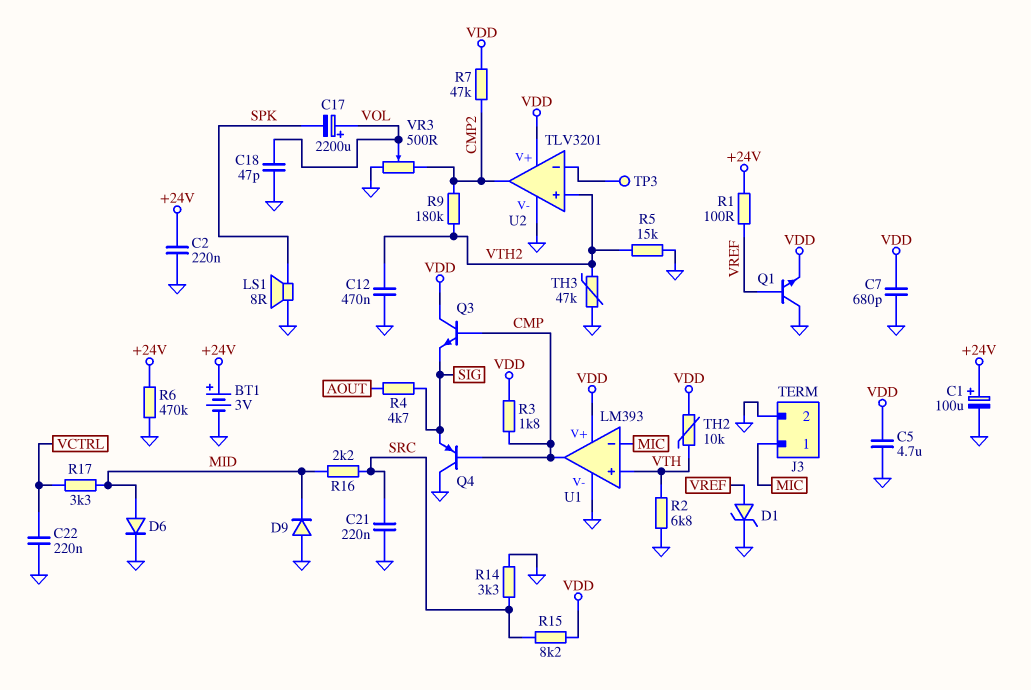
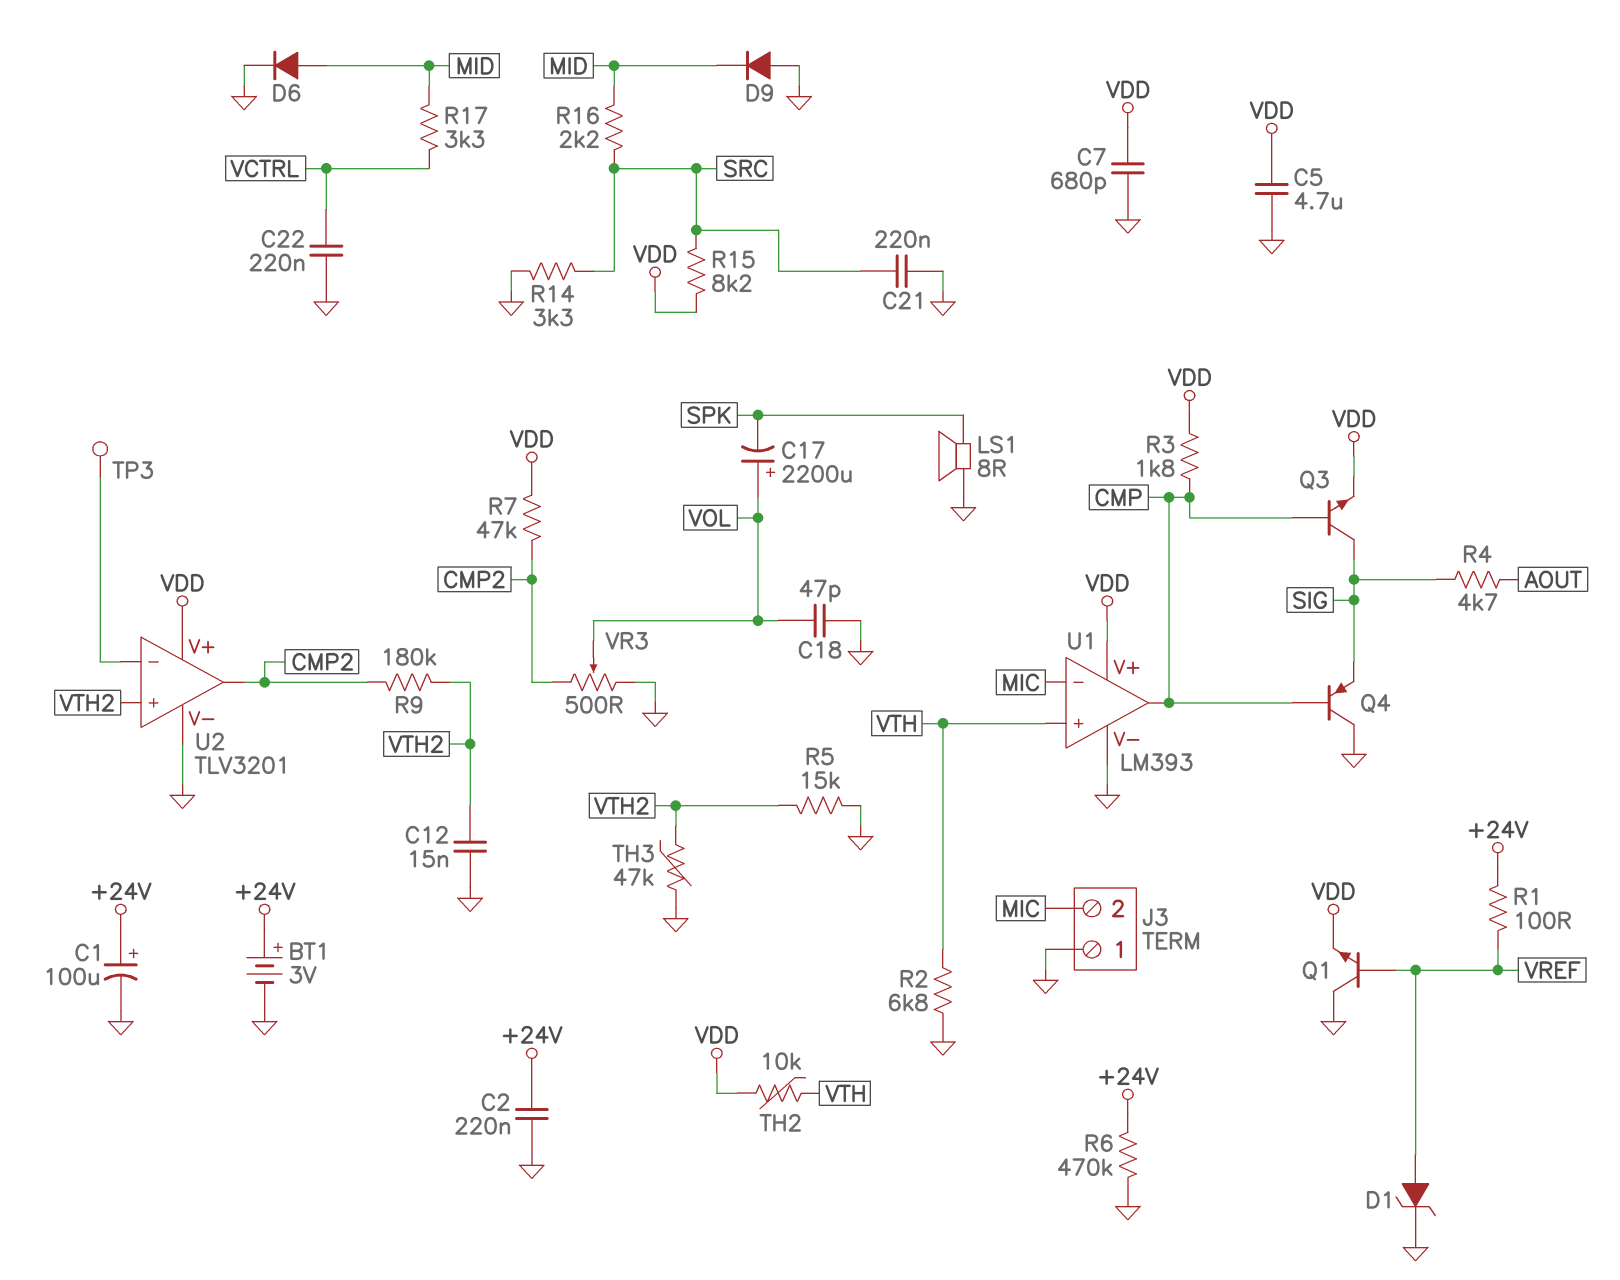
C12: 470nF (GND, VTH2) -> 15nF (GND, VTH2)
J3 pin 1: MIC -> GND
J3 pin 2: GND -> MIC
Q3: NPN (B CMP, C VDD, E SIG) -> NPN (B CMP, C SIG, E VDD)

